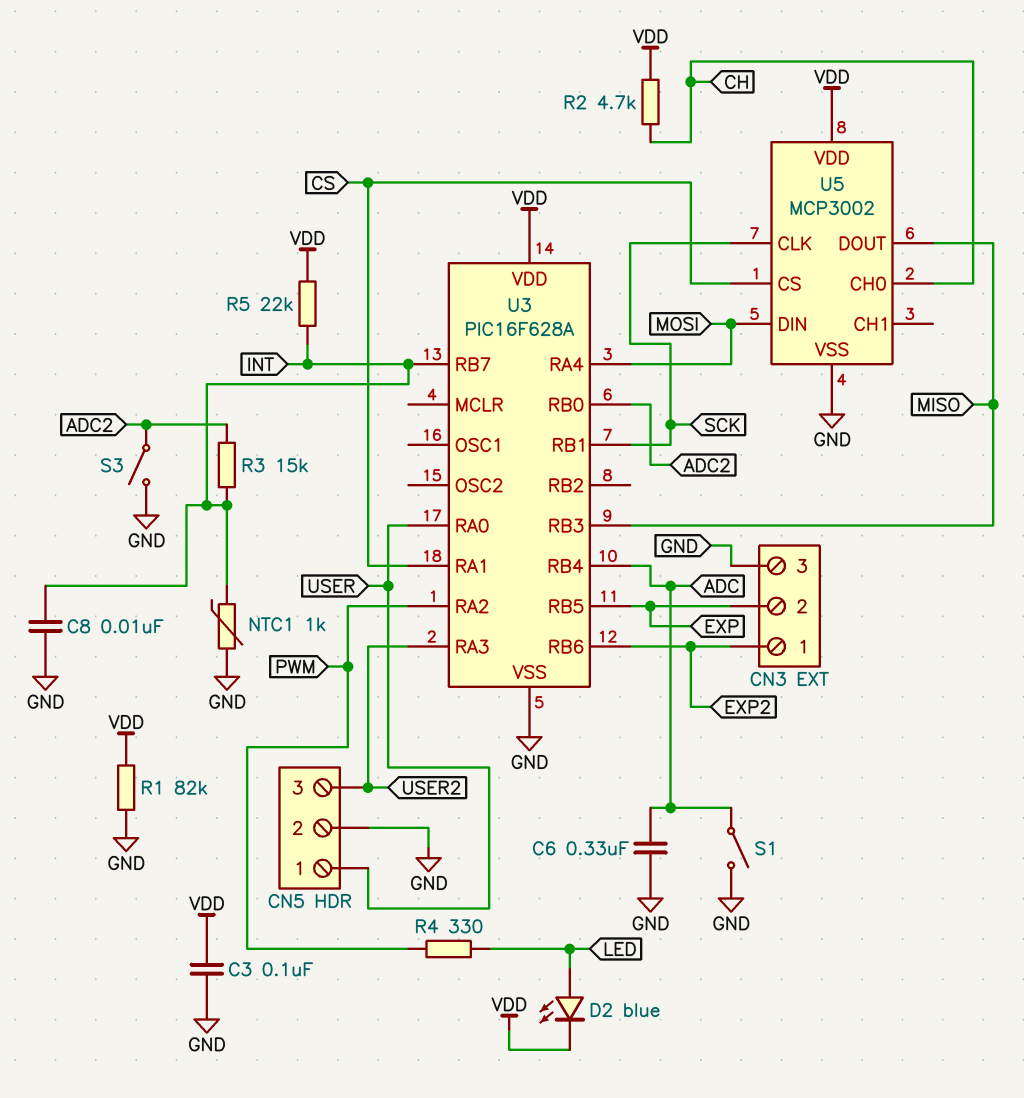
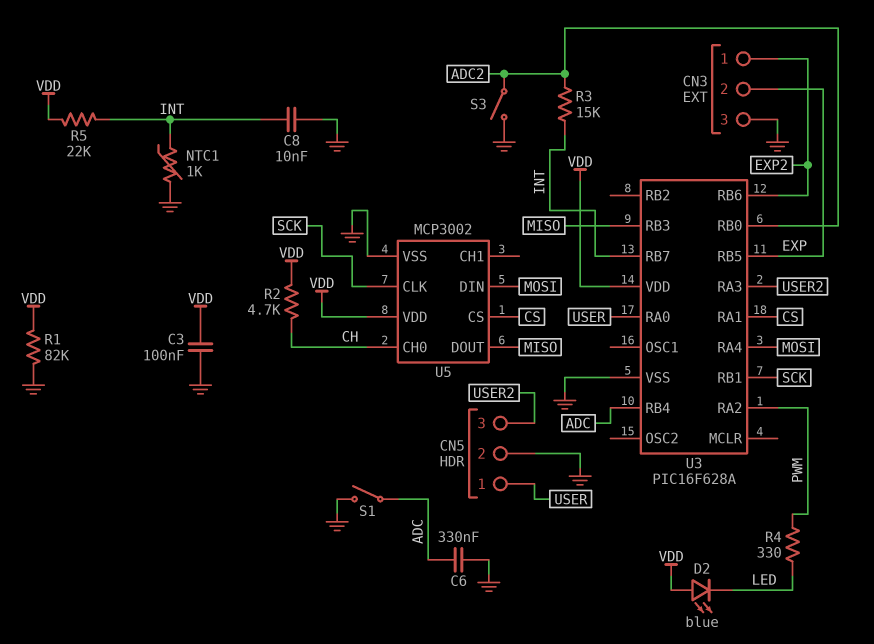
D2: LED blue (A LED, K VDD) -> LED blue (A VDD, K LED)

